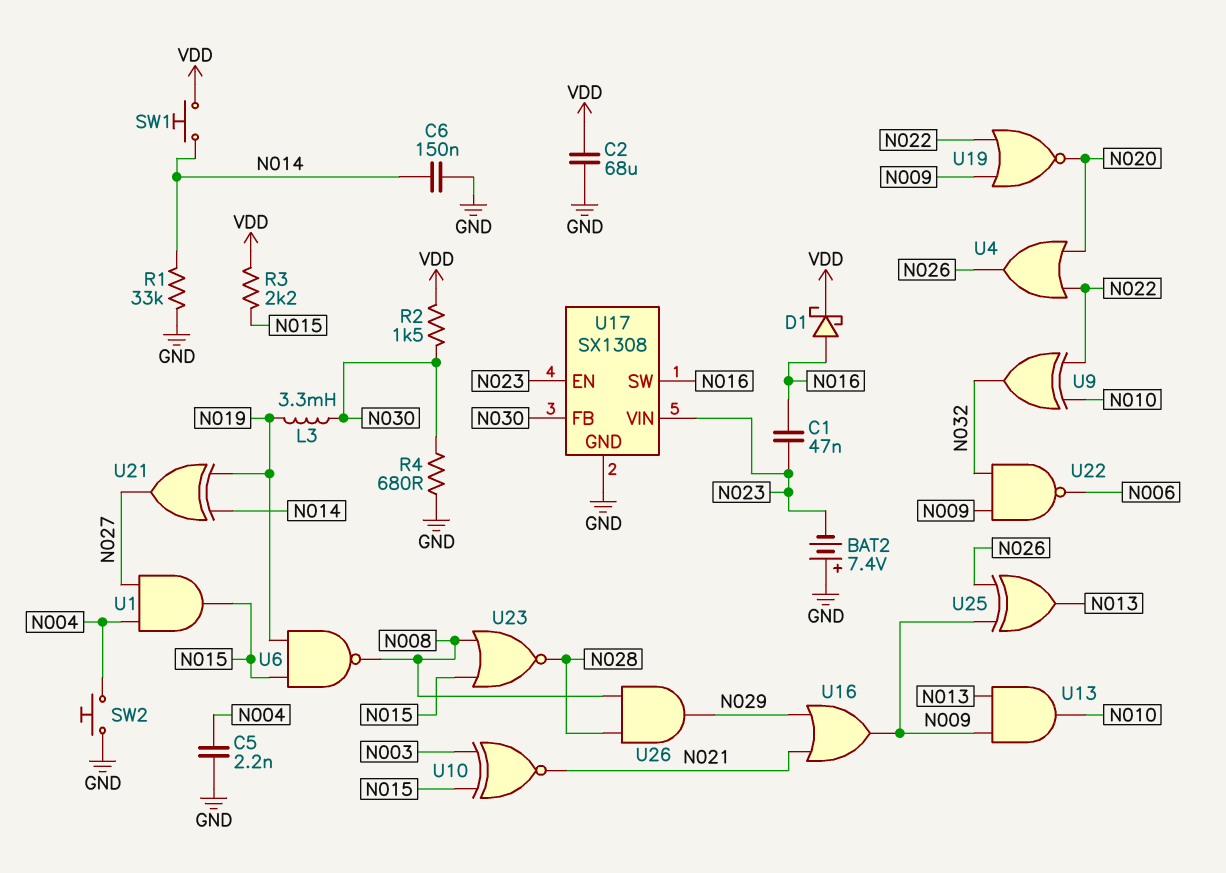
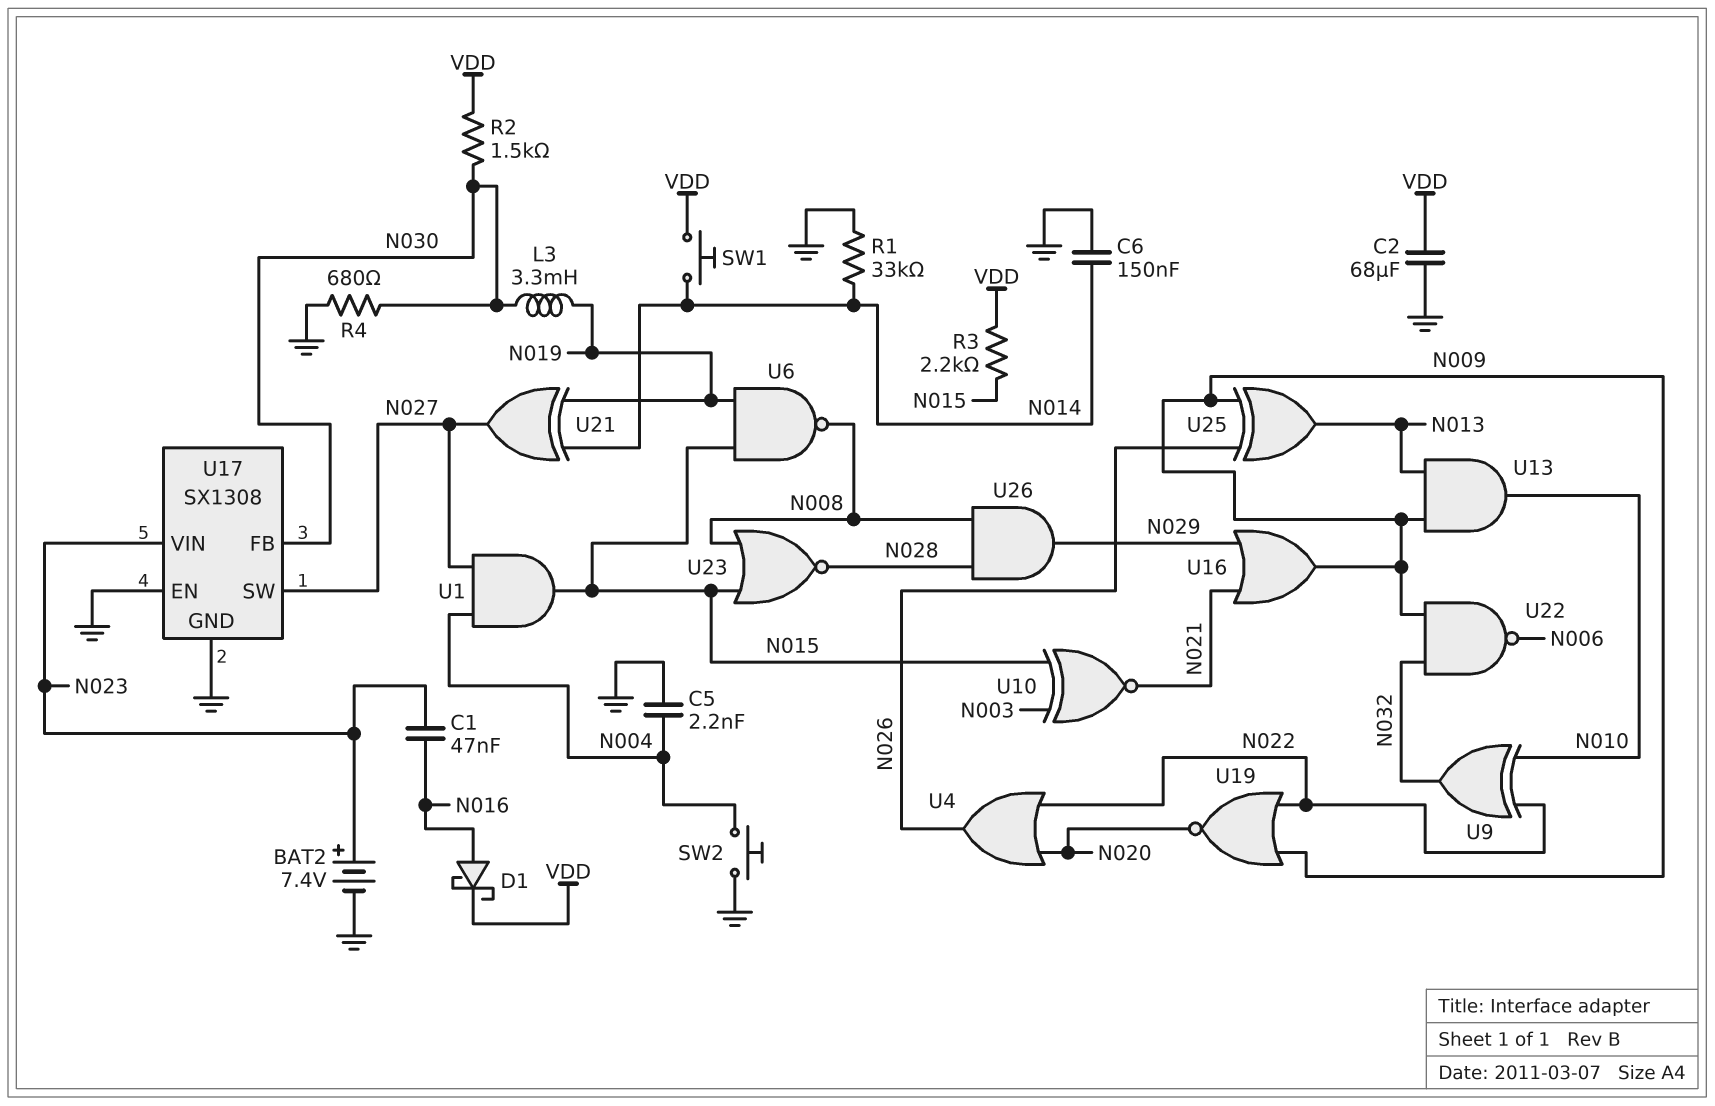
BAT2: 7.4V (plus GND, minus N023) -> 7.4V (plus N023, minus GND)
U17 pin EN: N023 -> GND
U17 pin SW: N016 -> N027

